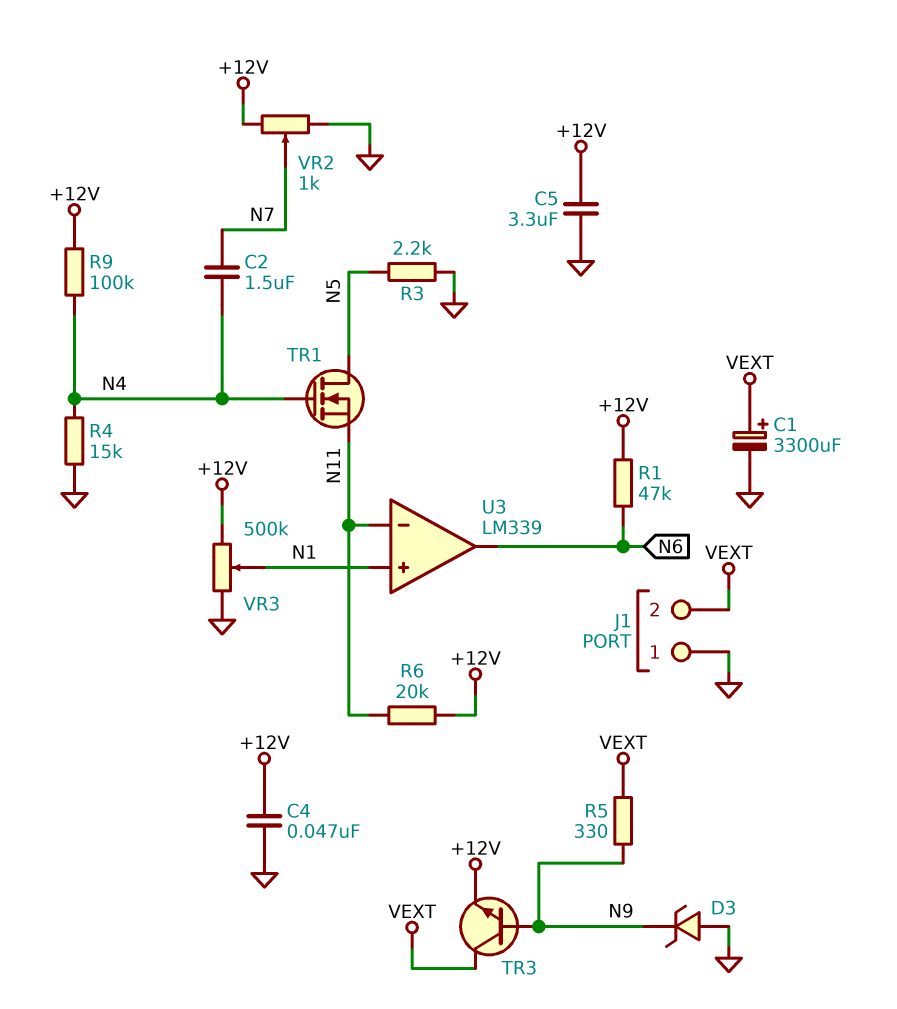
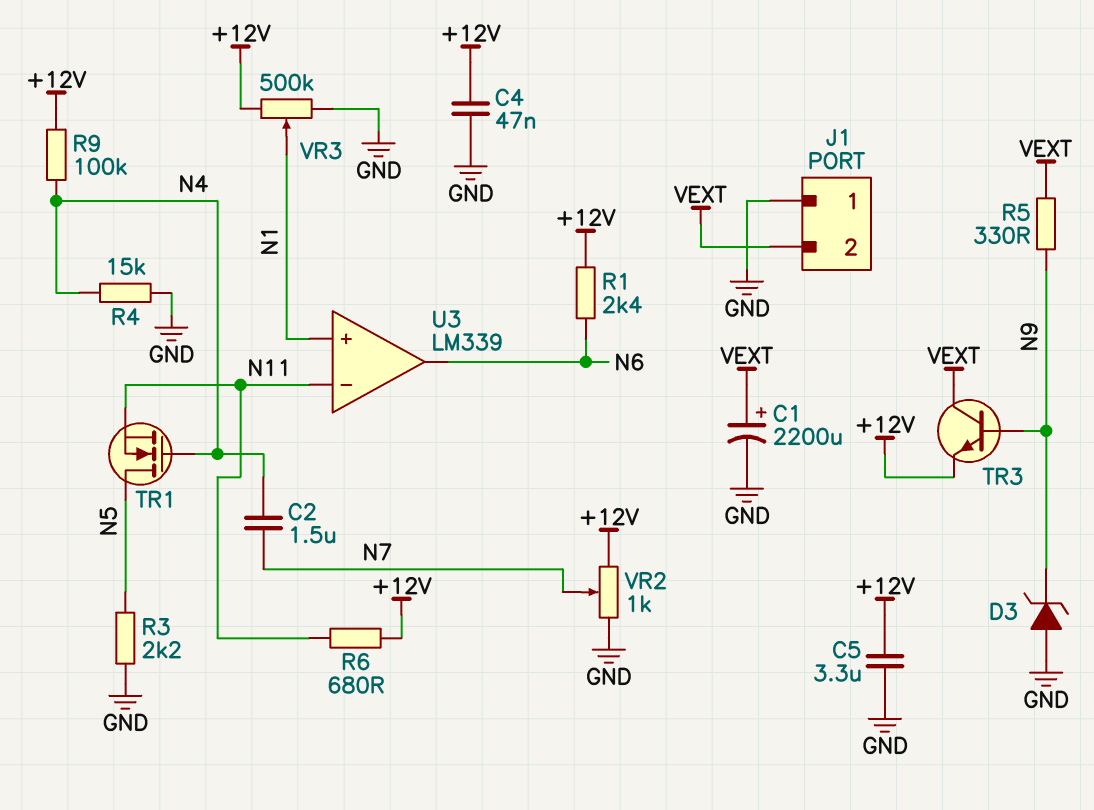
C1: 3300uF (plus VEXT, minus GND) -> 2200uF (plus VEXT, minus GND)
R1: 47k (+12V, N6) -> 2.4k (+12V, N6)
R6: 20k (+12V, N11) -> 680 (+12V, N11)

